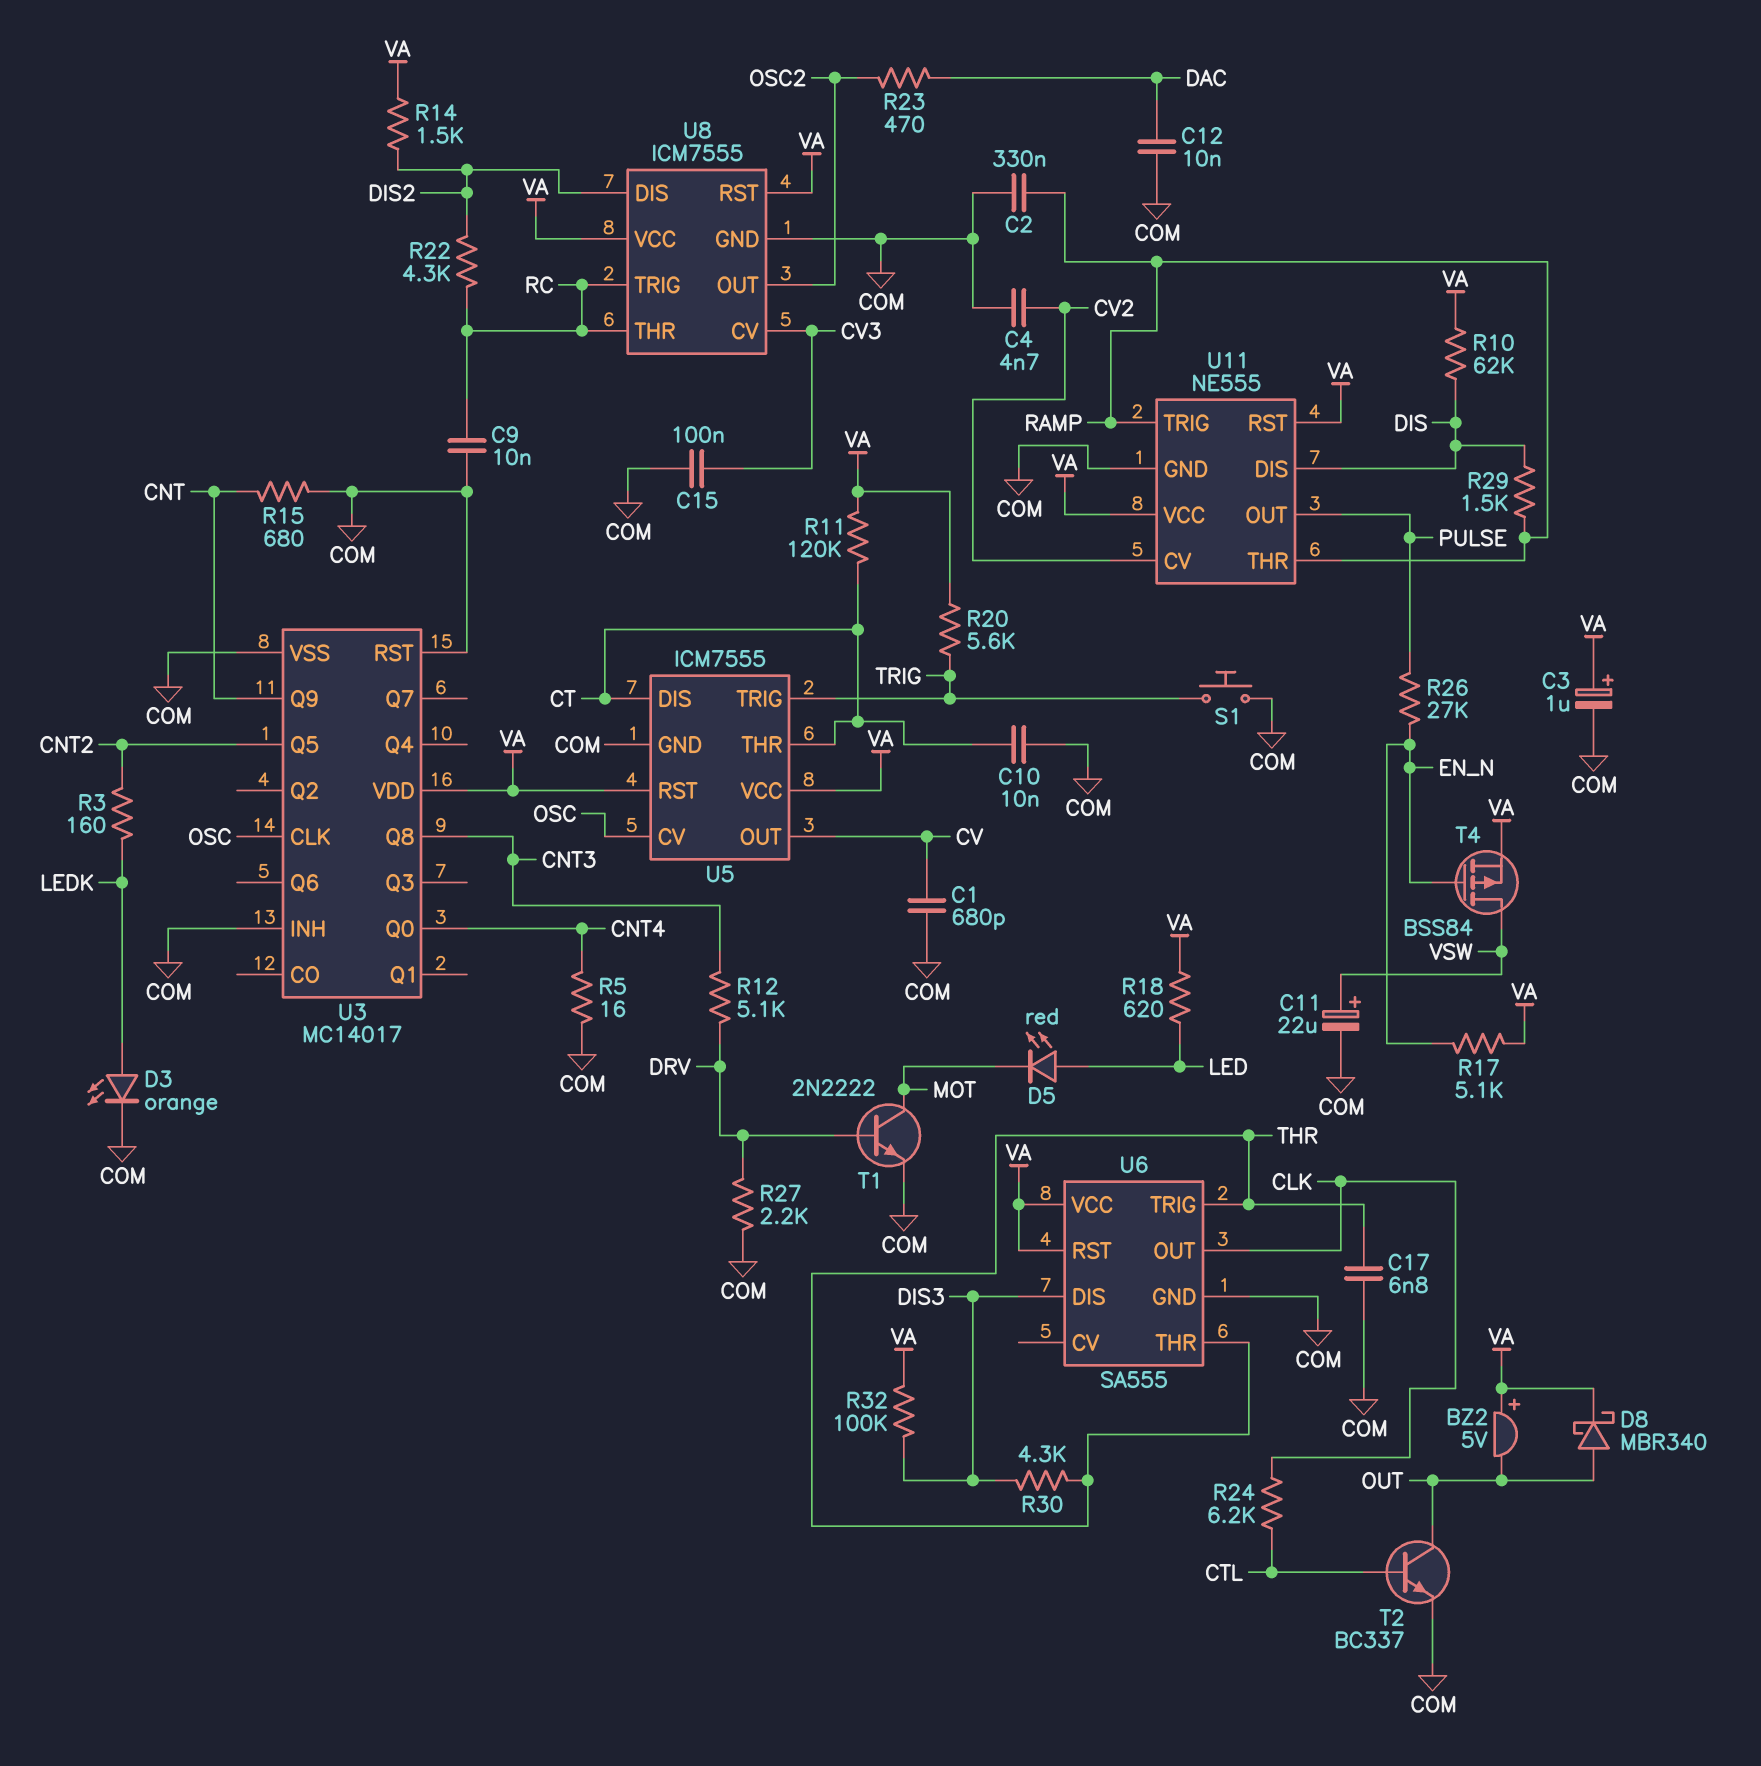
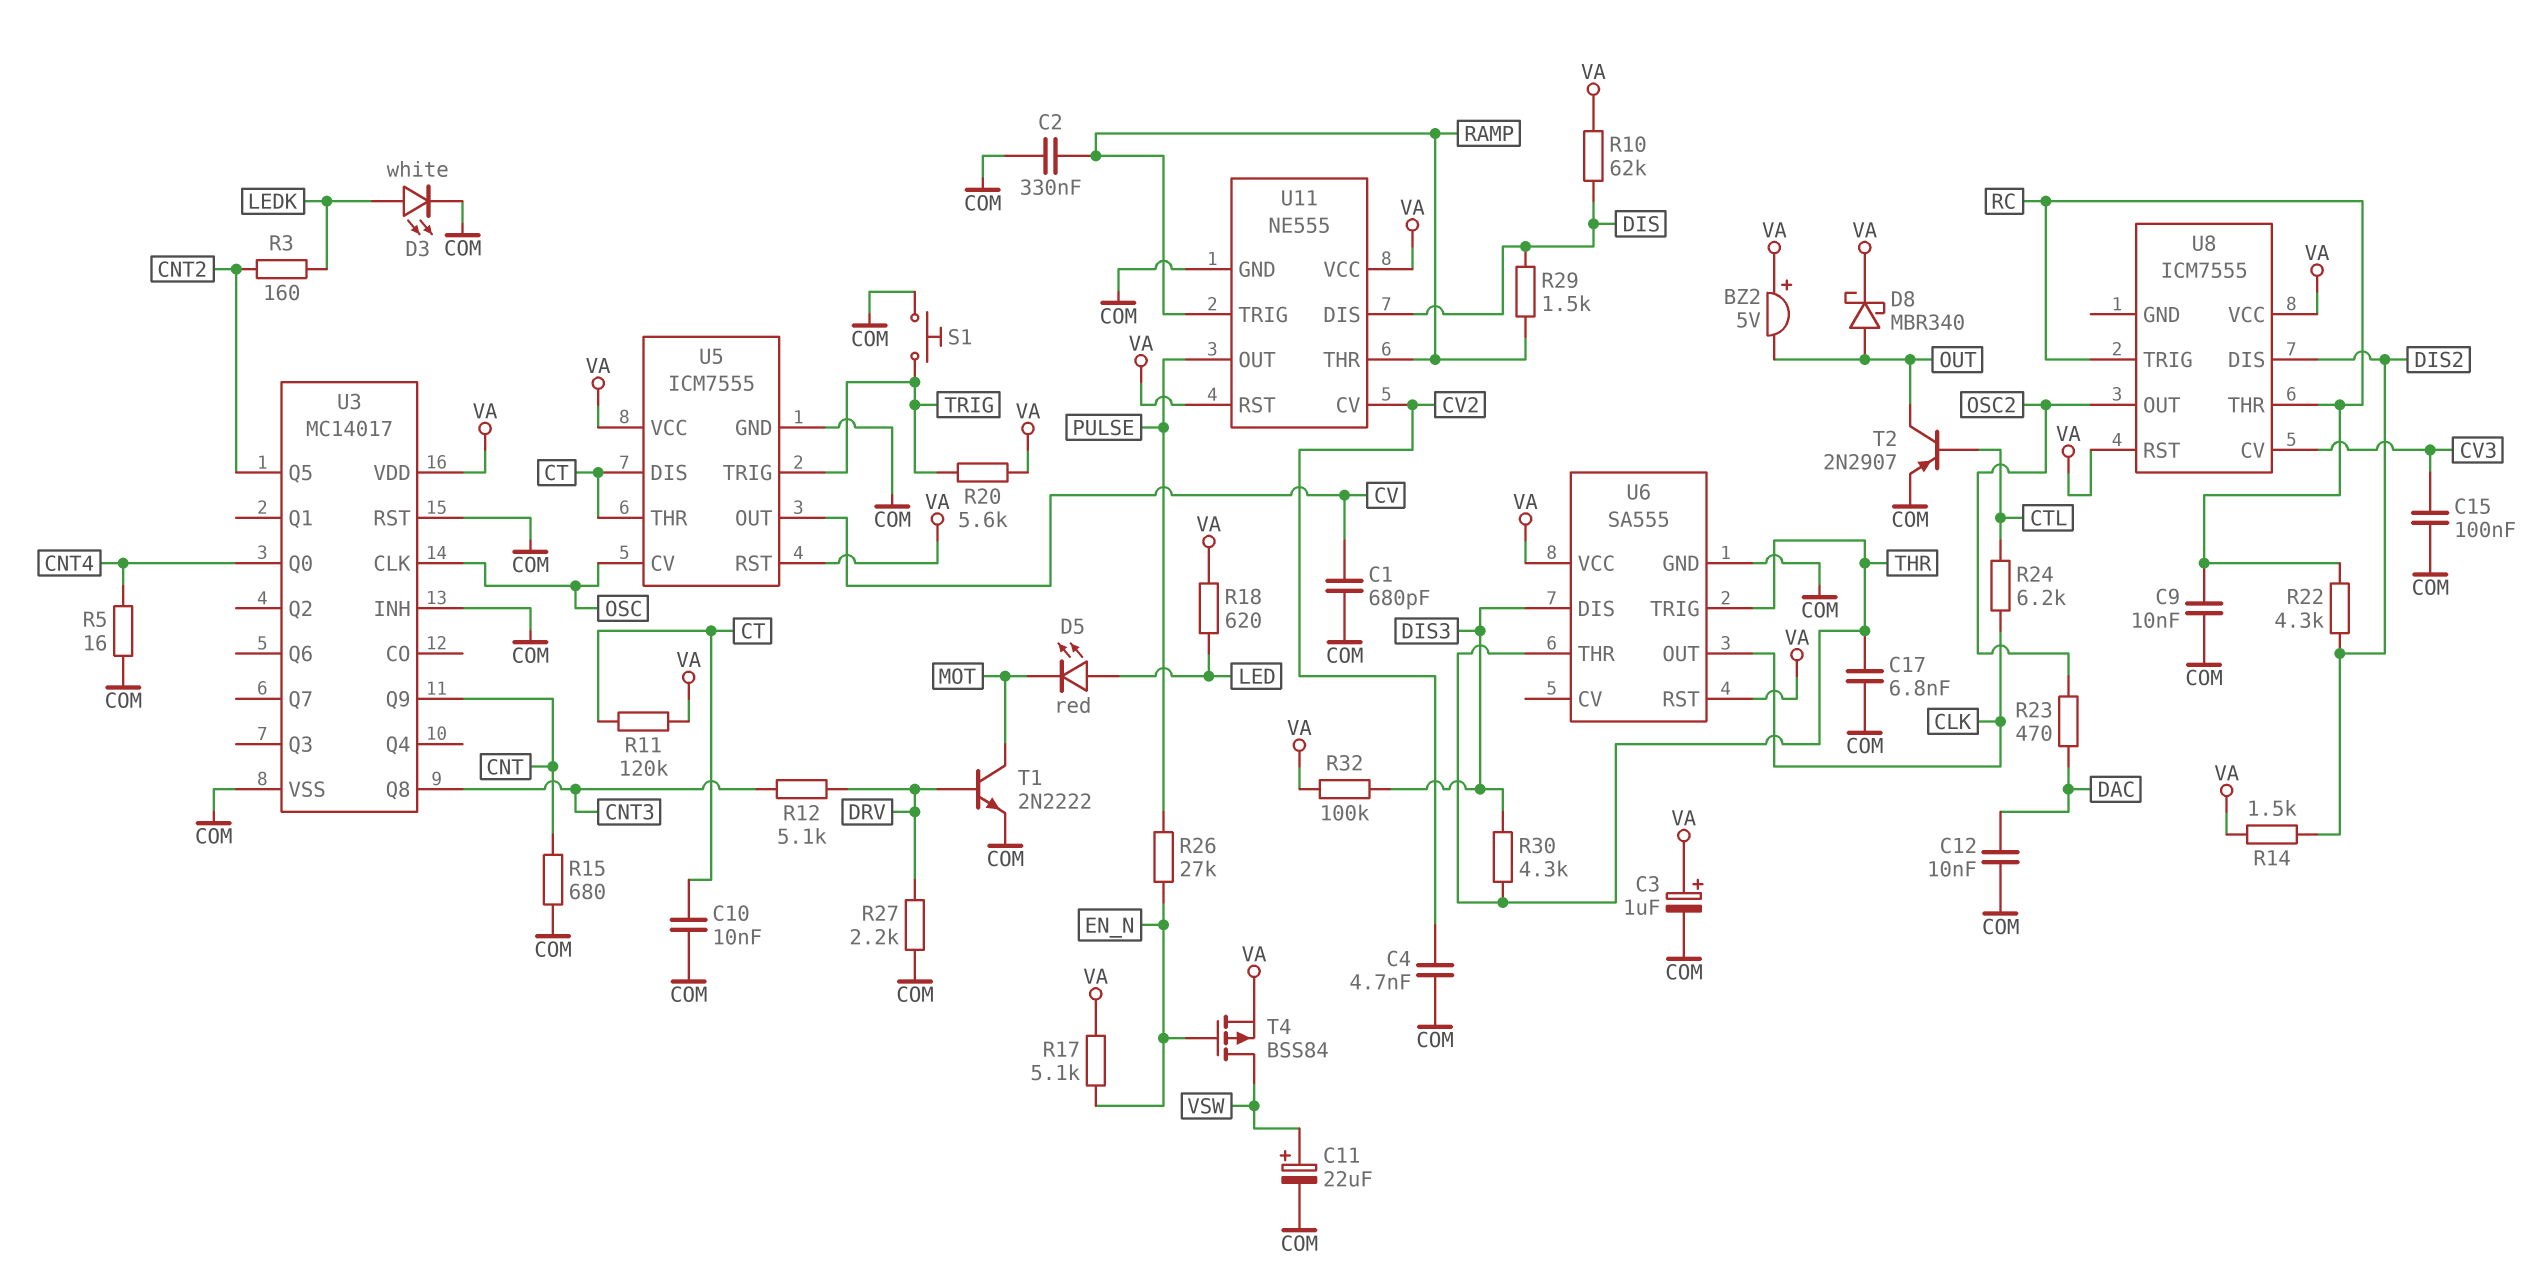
D3: LED orange (A LEDK, K COM) -> LED white (A LEDK, K COM)
T2: NPN BC337 (B CTL, C OUT, E COM) -> PNP 2N2907 (B CTL, C OUT, E COM)
U8 pin GND: COM -> none

